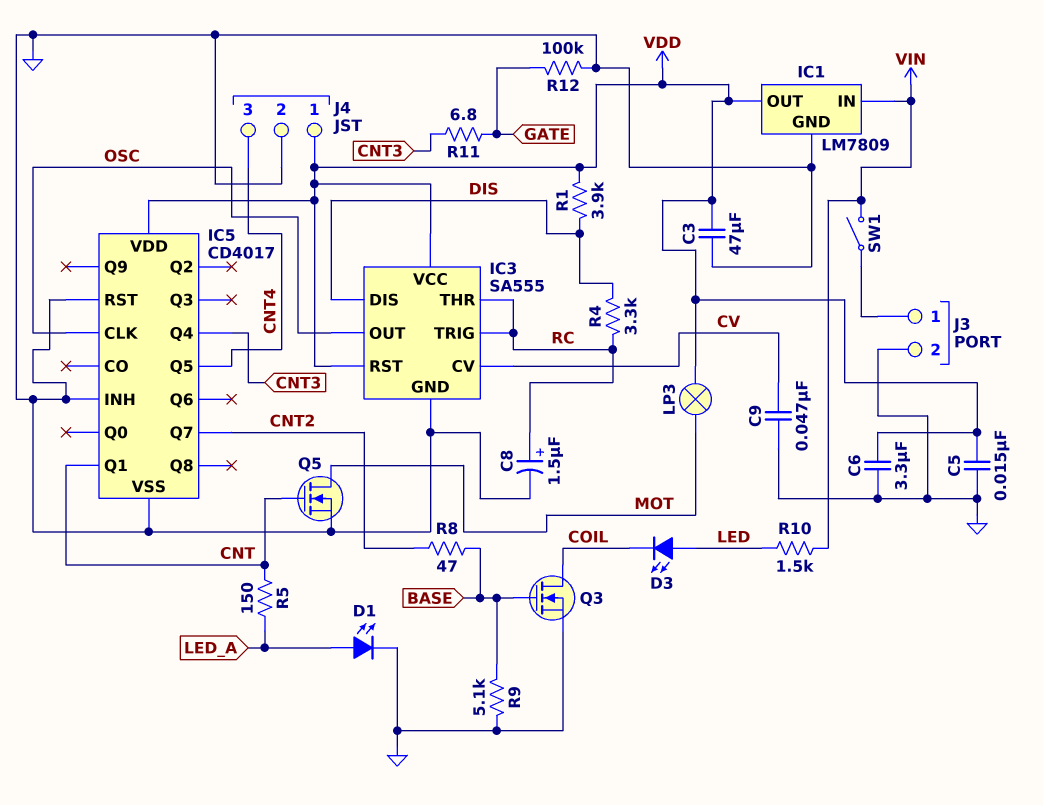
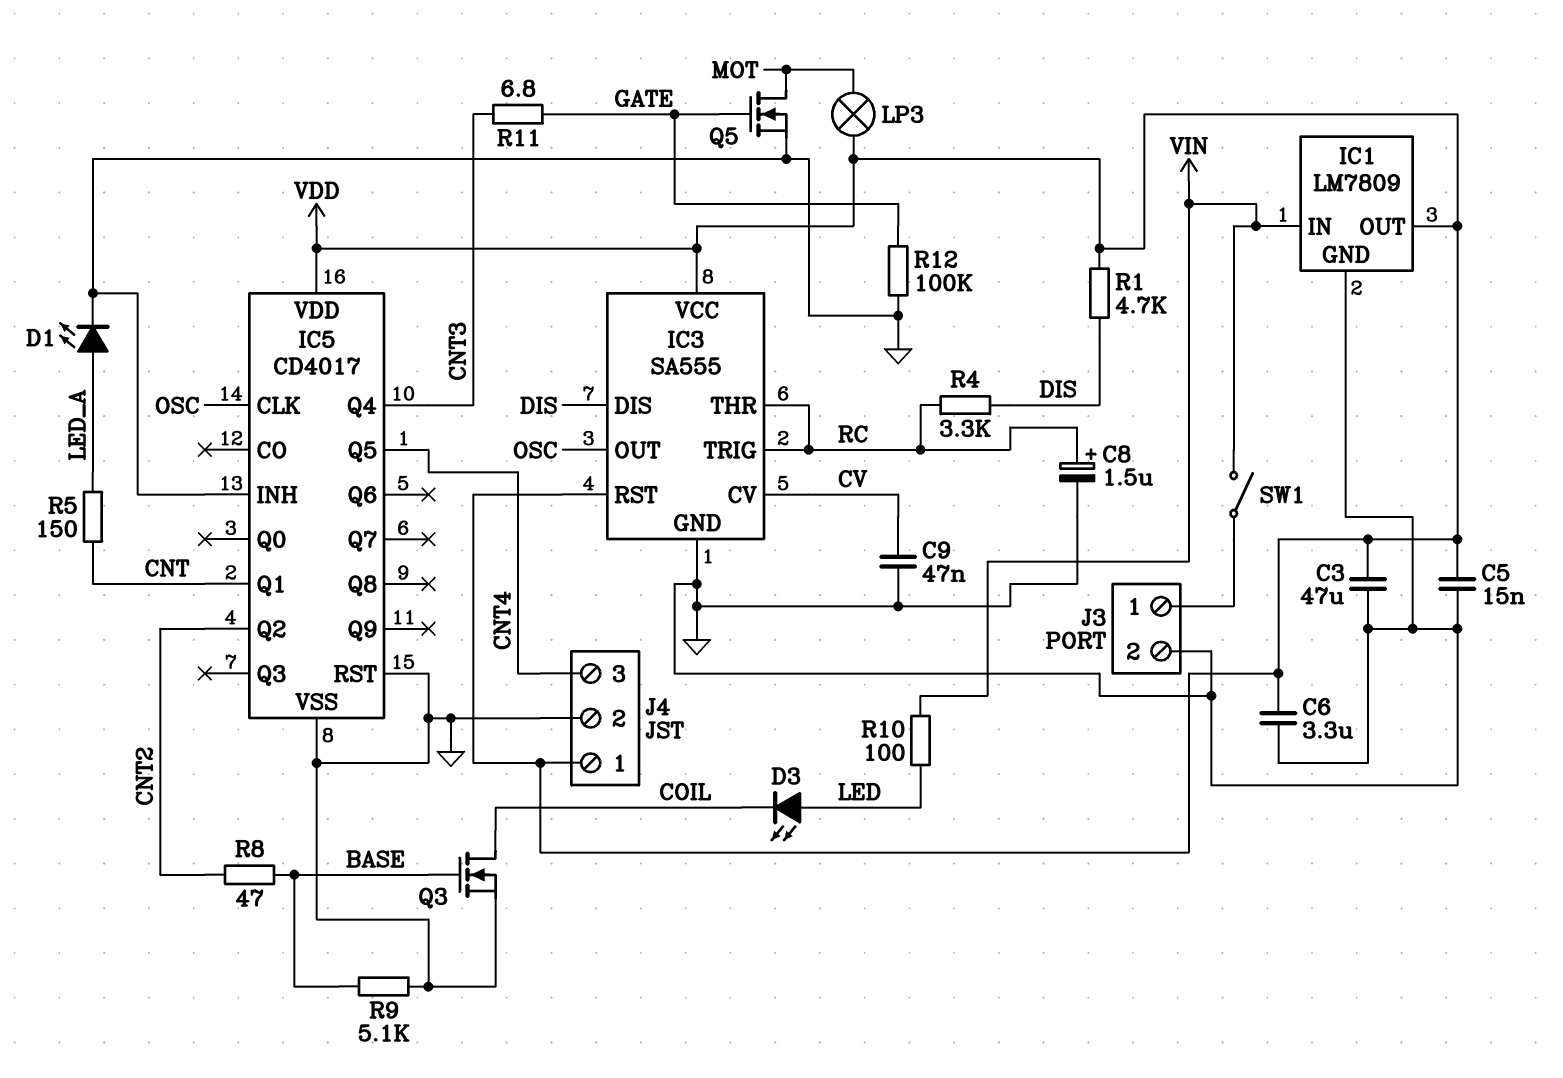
IC5 pin Q2: none -> CNT2
IC5 pin Q7: CNT2 -> none
Q5: NMOS (G CNT, D MOT, S GND) -> NMOS (G GATE, D MOT, S GND)
R1: 3.9k (DIS, VDD) -> 4.7k (DIS, VDD)
R10: 1.5k (LED, VIN) -> 100 (LED, VIN)

